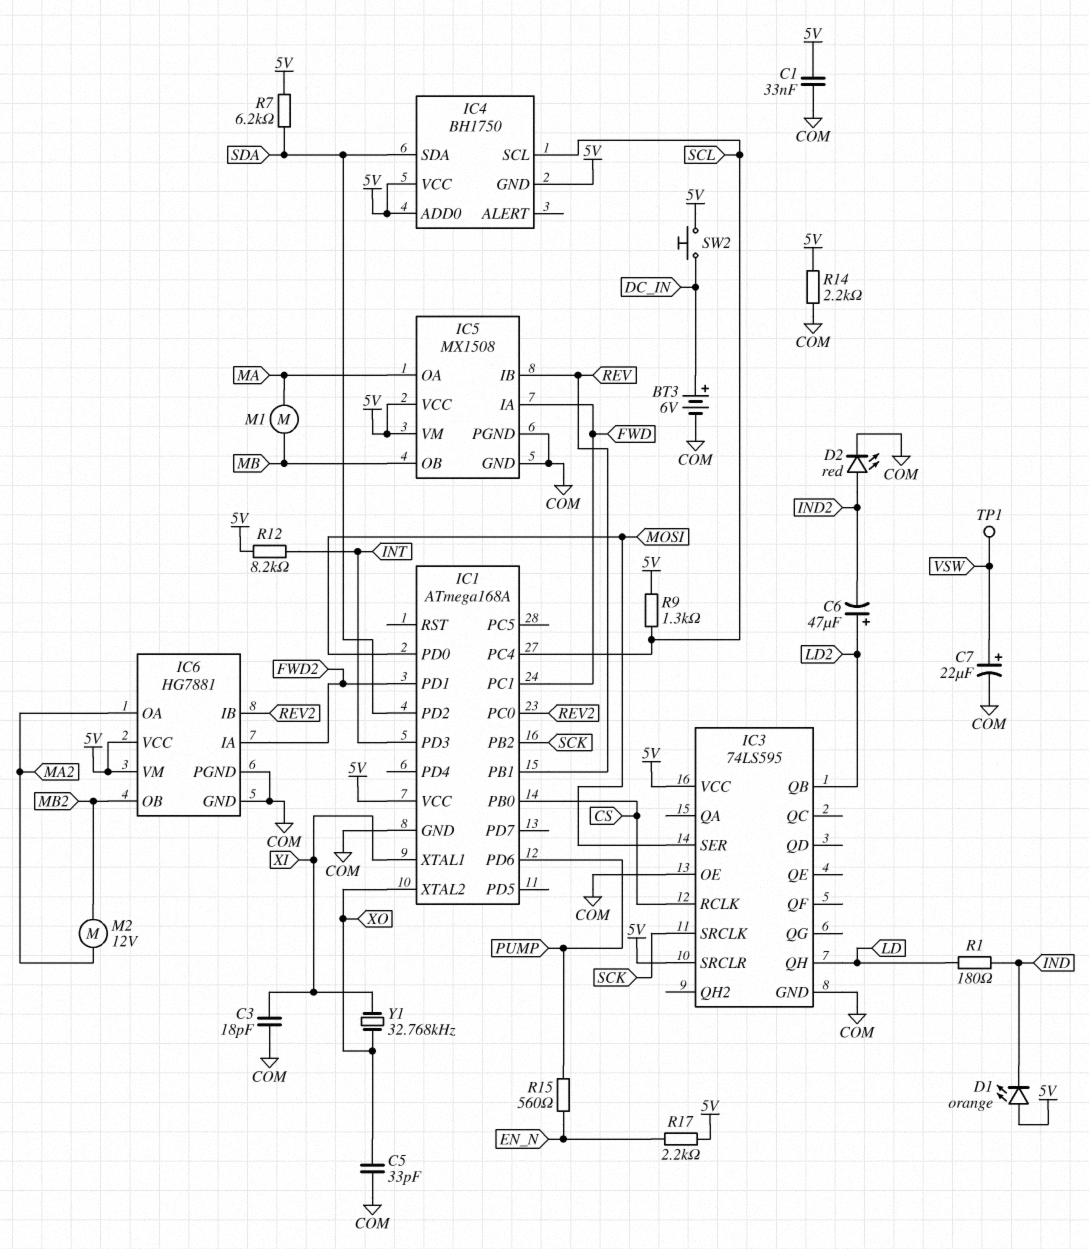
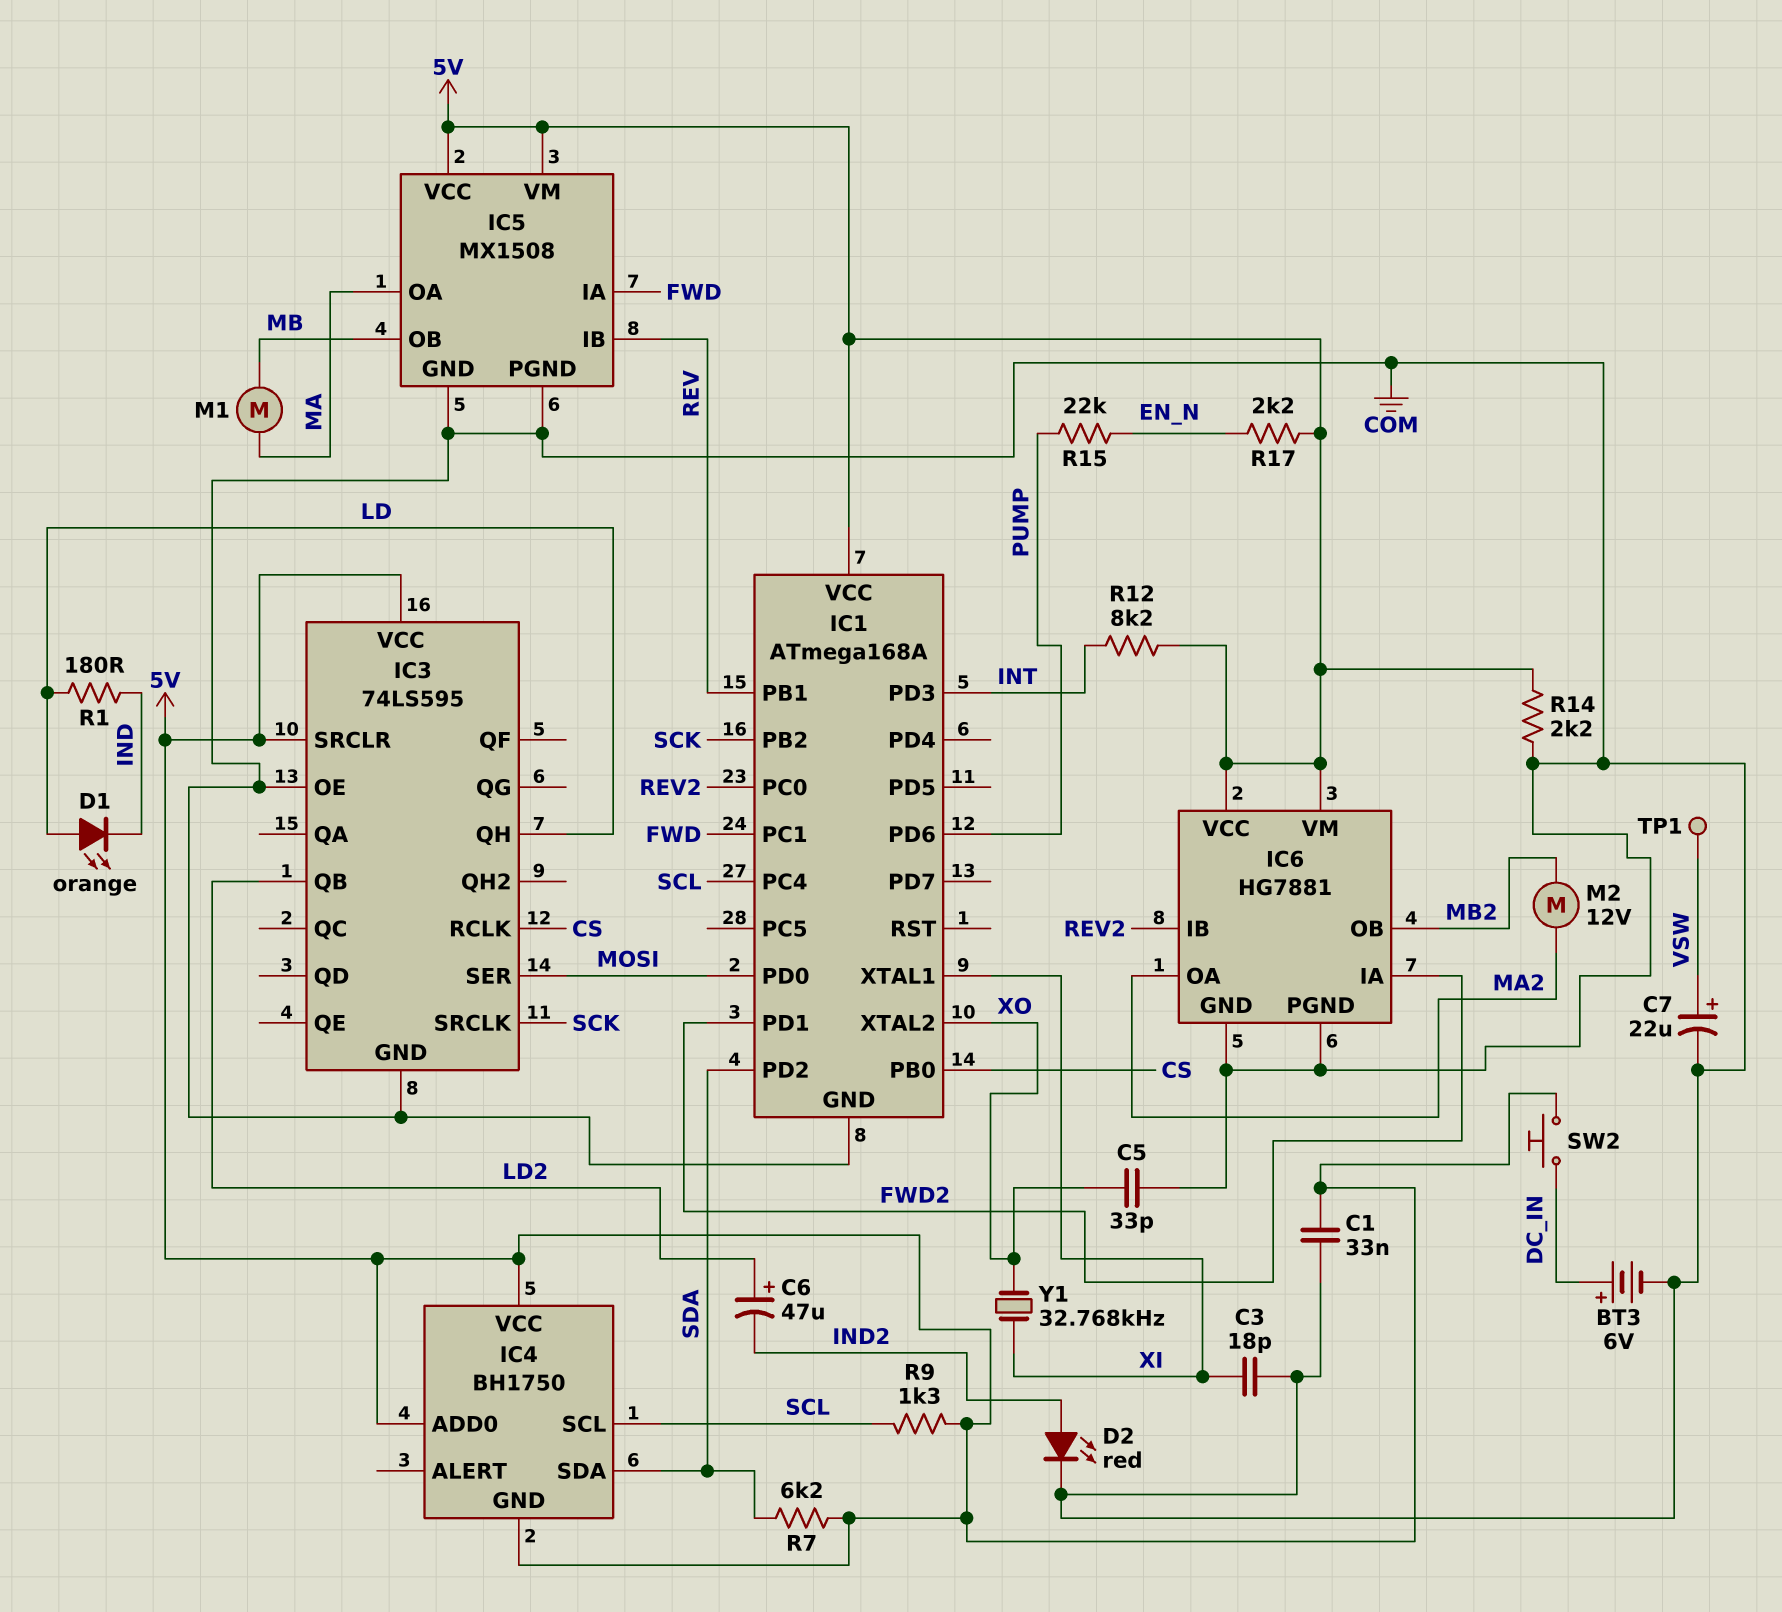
D1: LED orange (A 5V, K IND) -> LED orange (A LD, K IND)
R15: 560 (EN_N, PUMP) -> 22k (EN_N, PUMP)

